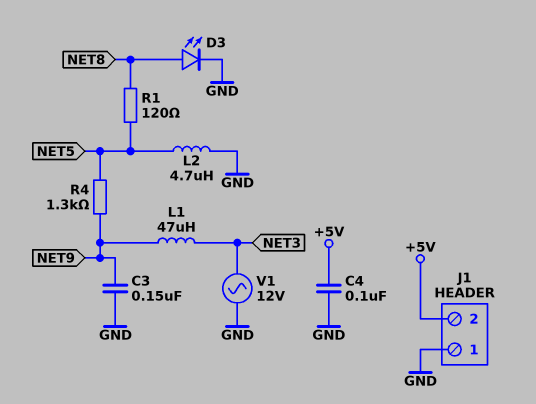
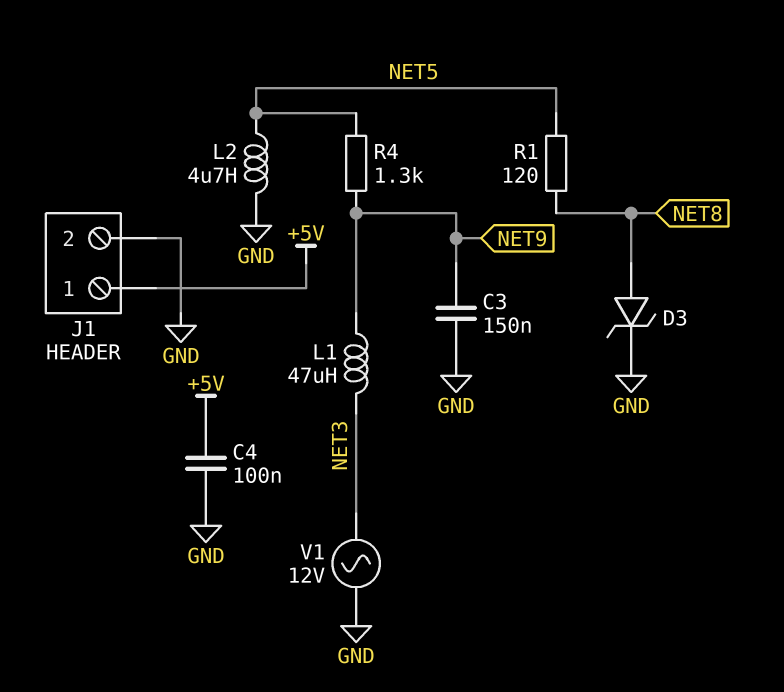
D3: LED (A NET8, K GND) -> zener (A NET8, K GND)
J1 pin 1: GND -> +5V
J1 pin 2: +5V -> GND

